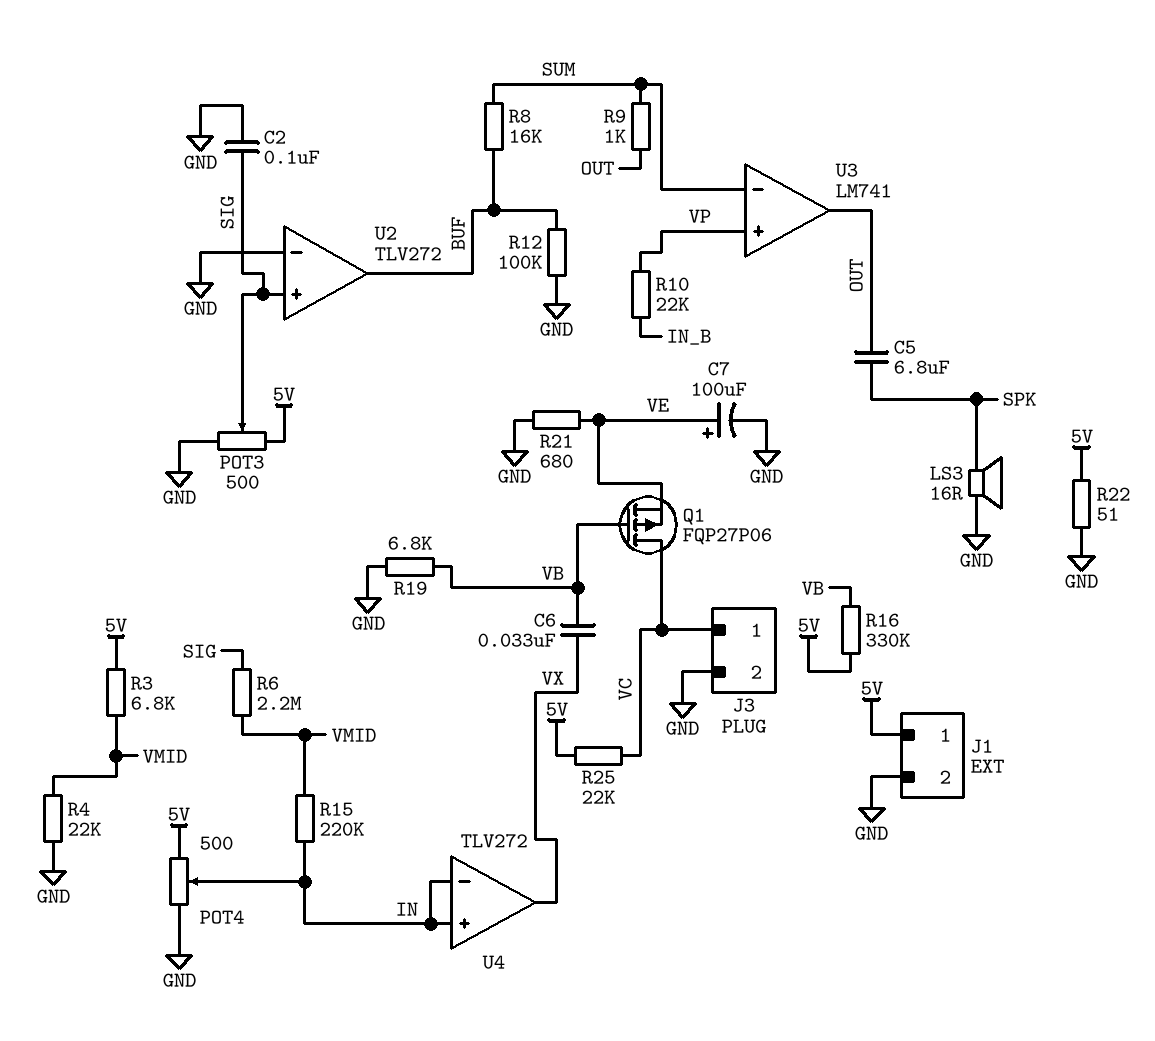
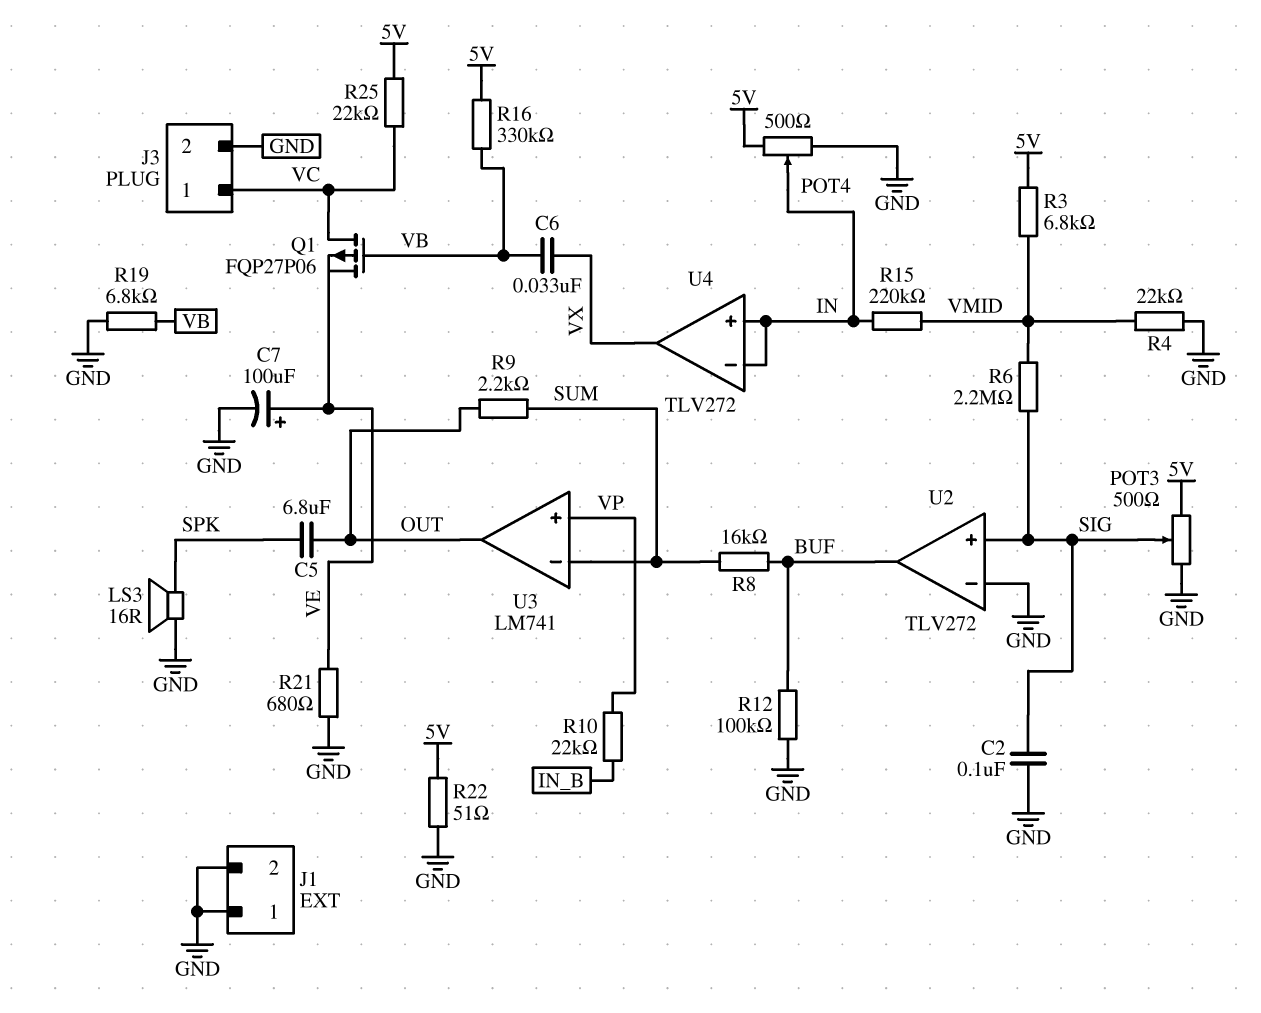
J1 pin 1: 5V -> GND
R9: 1k (OUT, SUM) -> 2.2k (OUT, SUM)

